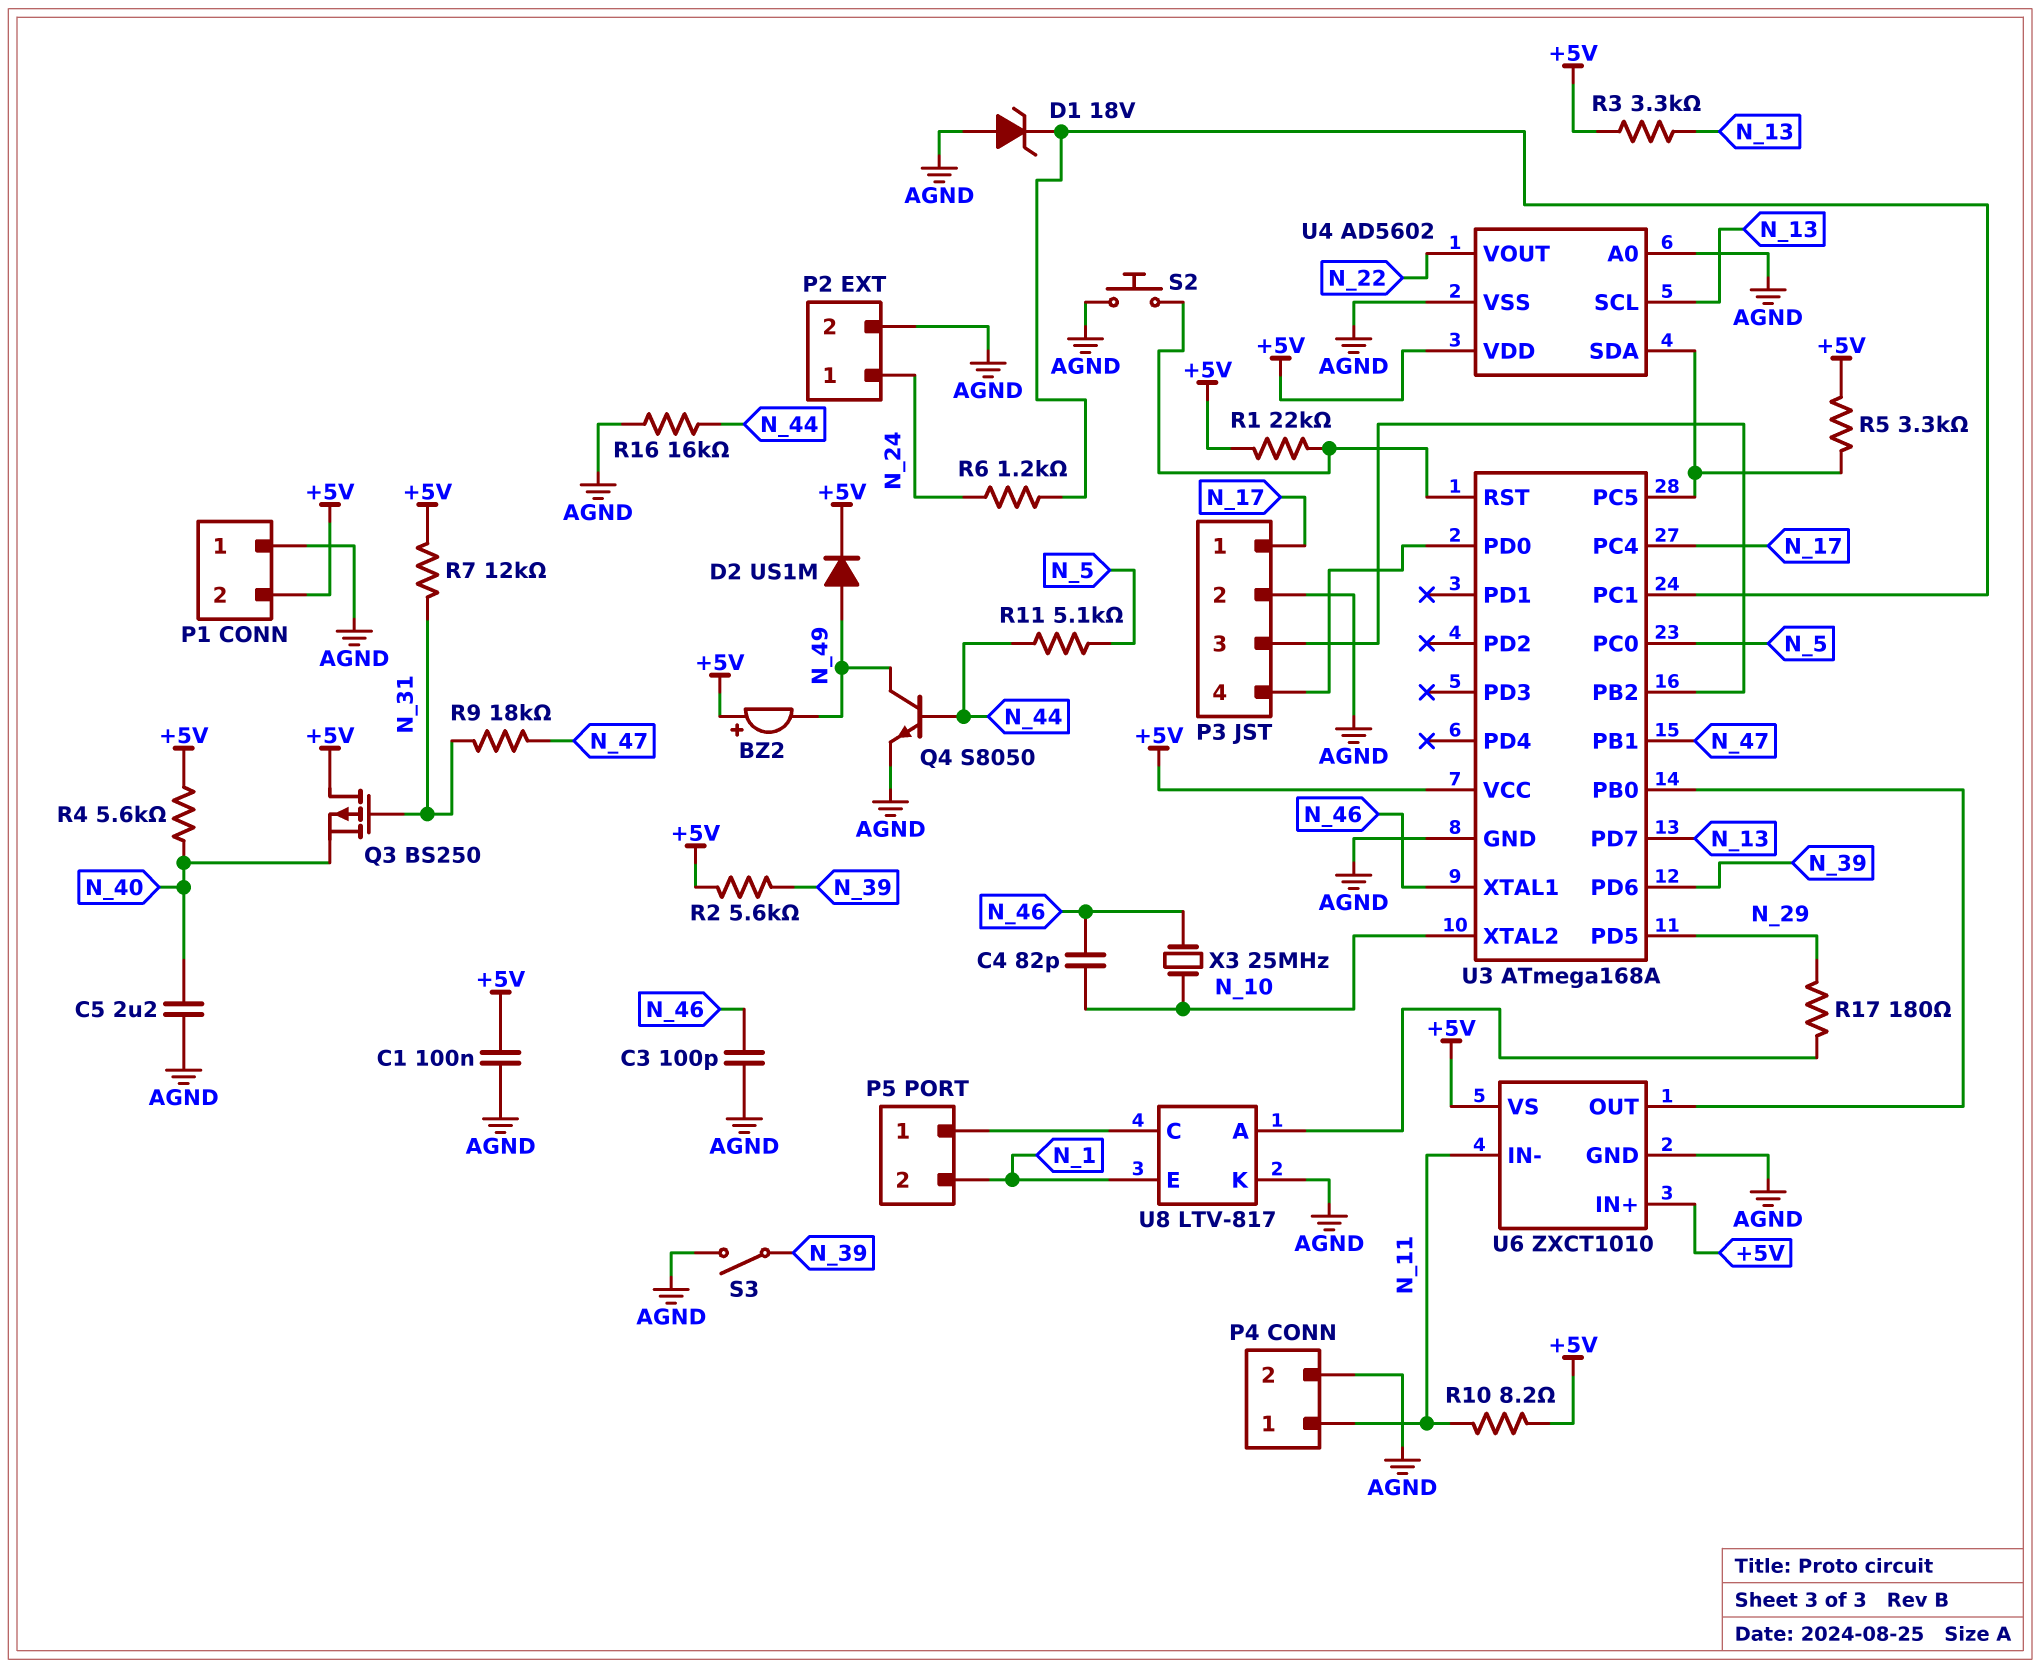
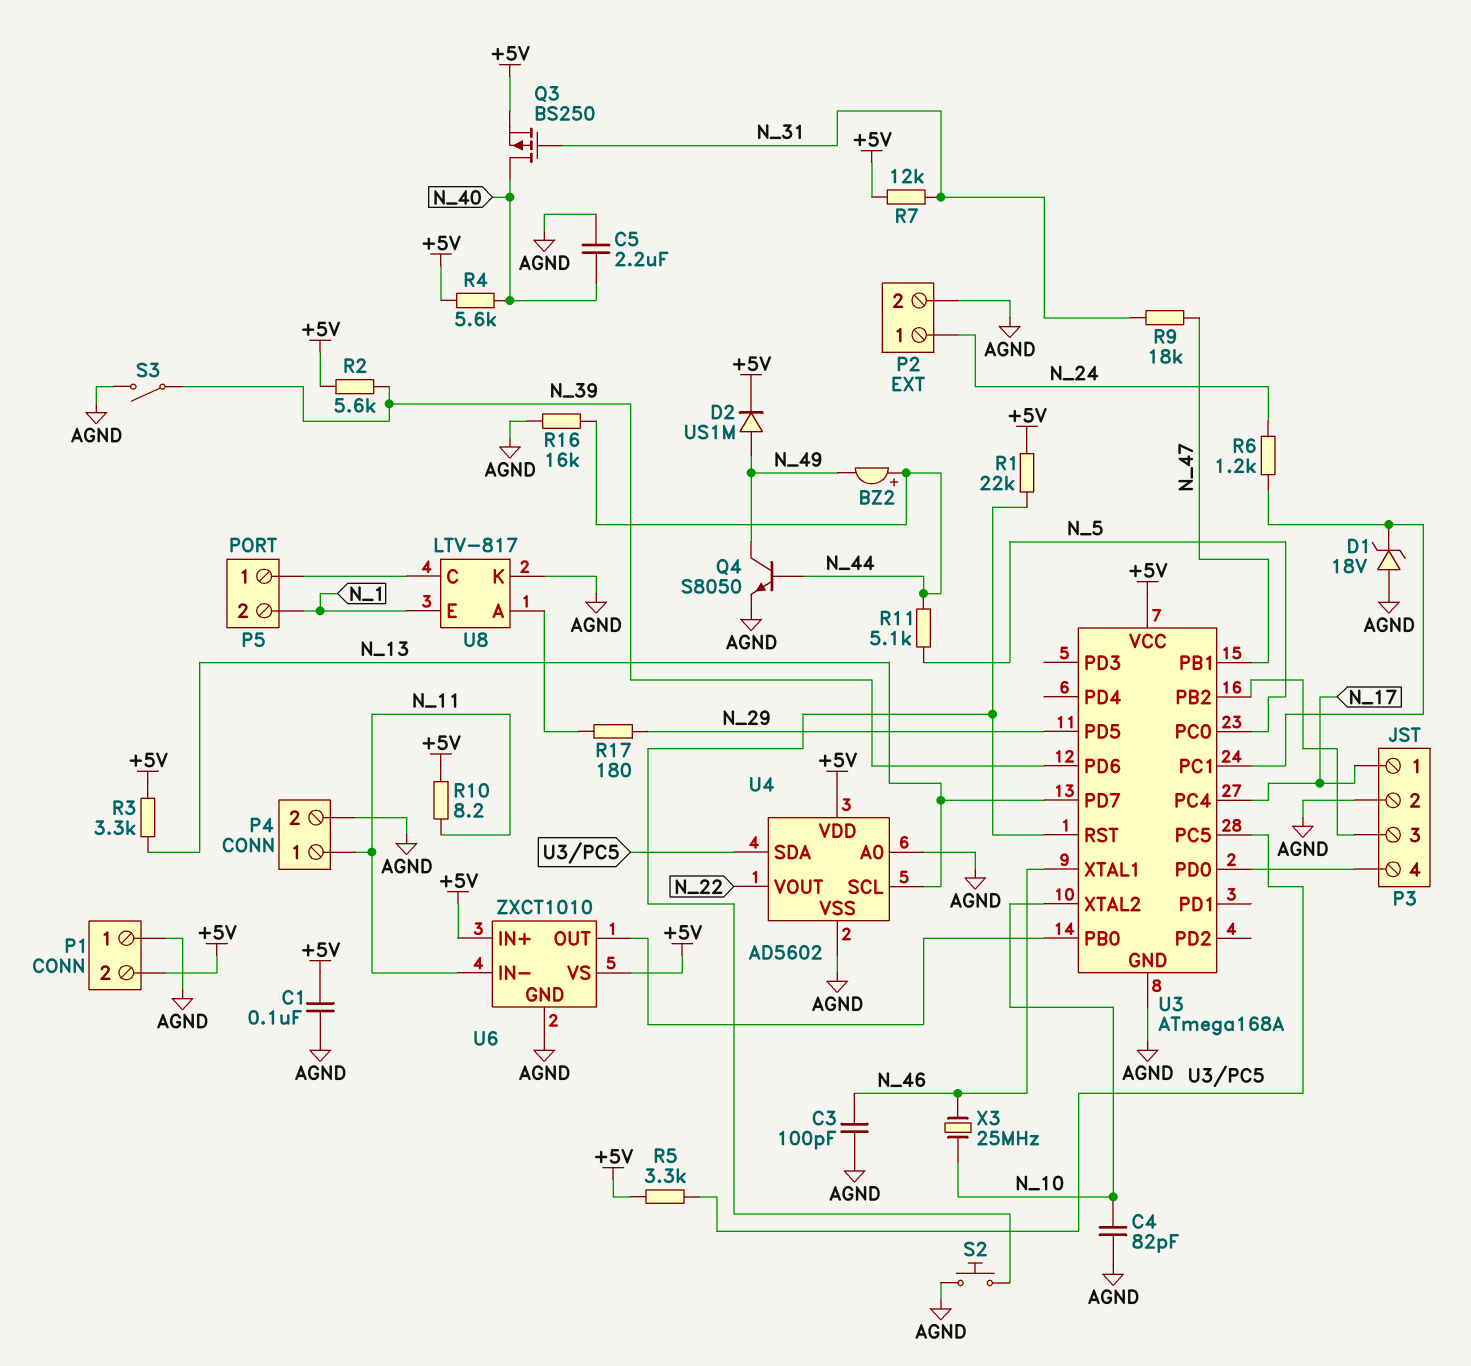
BZ2: buzzer (plus +5V, minus N_49) -> buzzer (plus N_44, minus N_49)
C4: 82pF (N_10, N_46) -> 82pF (AGND, N_10)
Q3: PMOS BS250 (G N_31, D +5V, S N_40) -> PMOS BS250 (G N_31, D N_40, S +5V)

